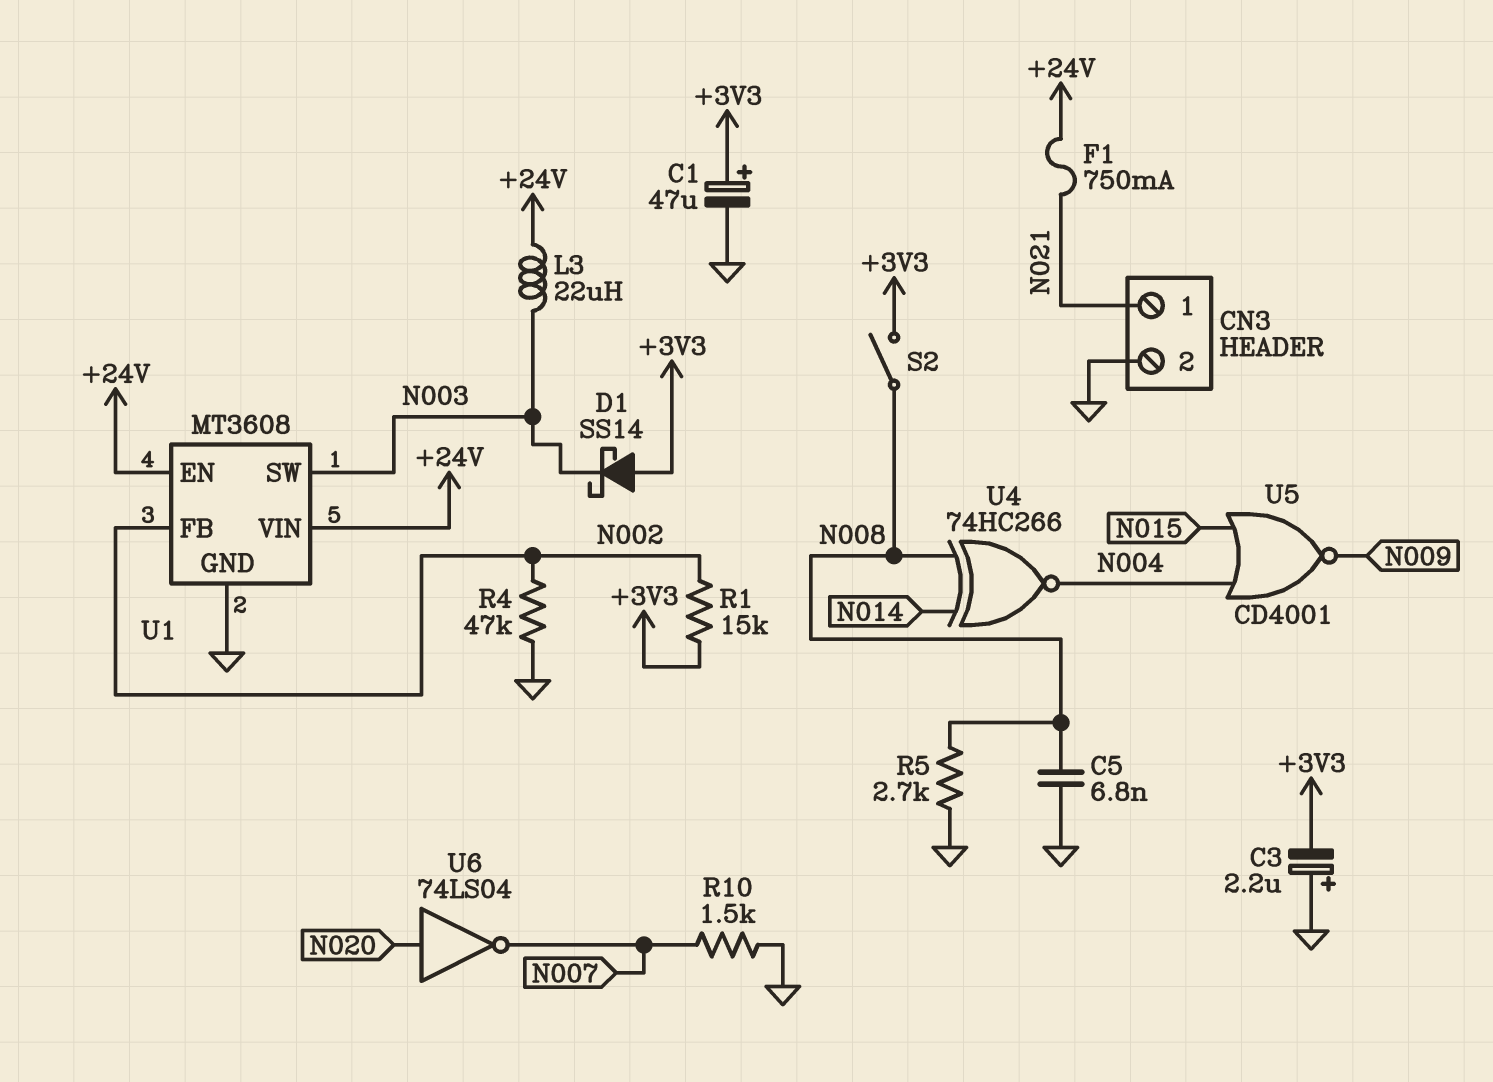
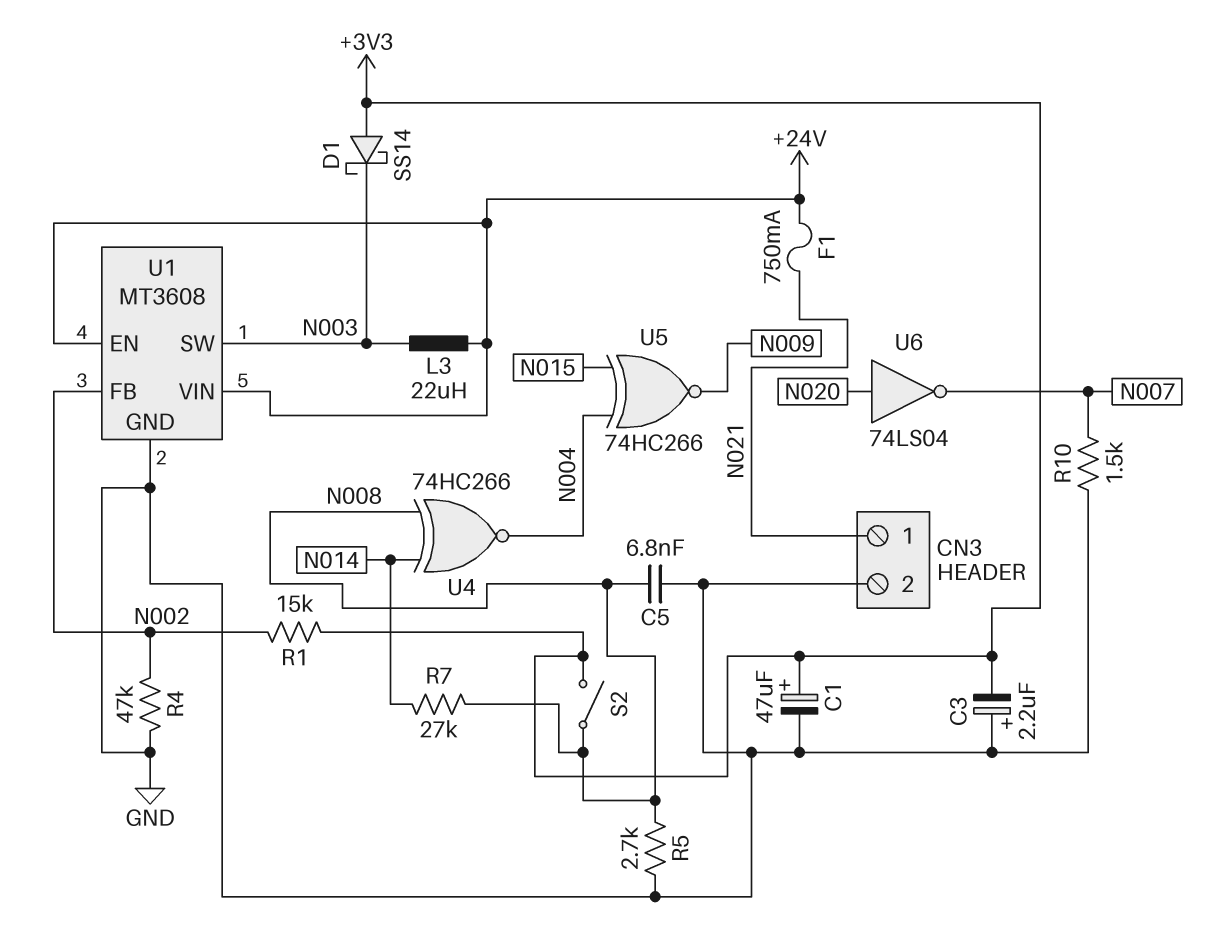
R7: none -> 27k (N008, N014)
U5: NOR CD4001 (in N004, in N015, out N009) -> XNOR 74HC266 (in N004, in N015, out N009)

